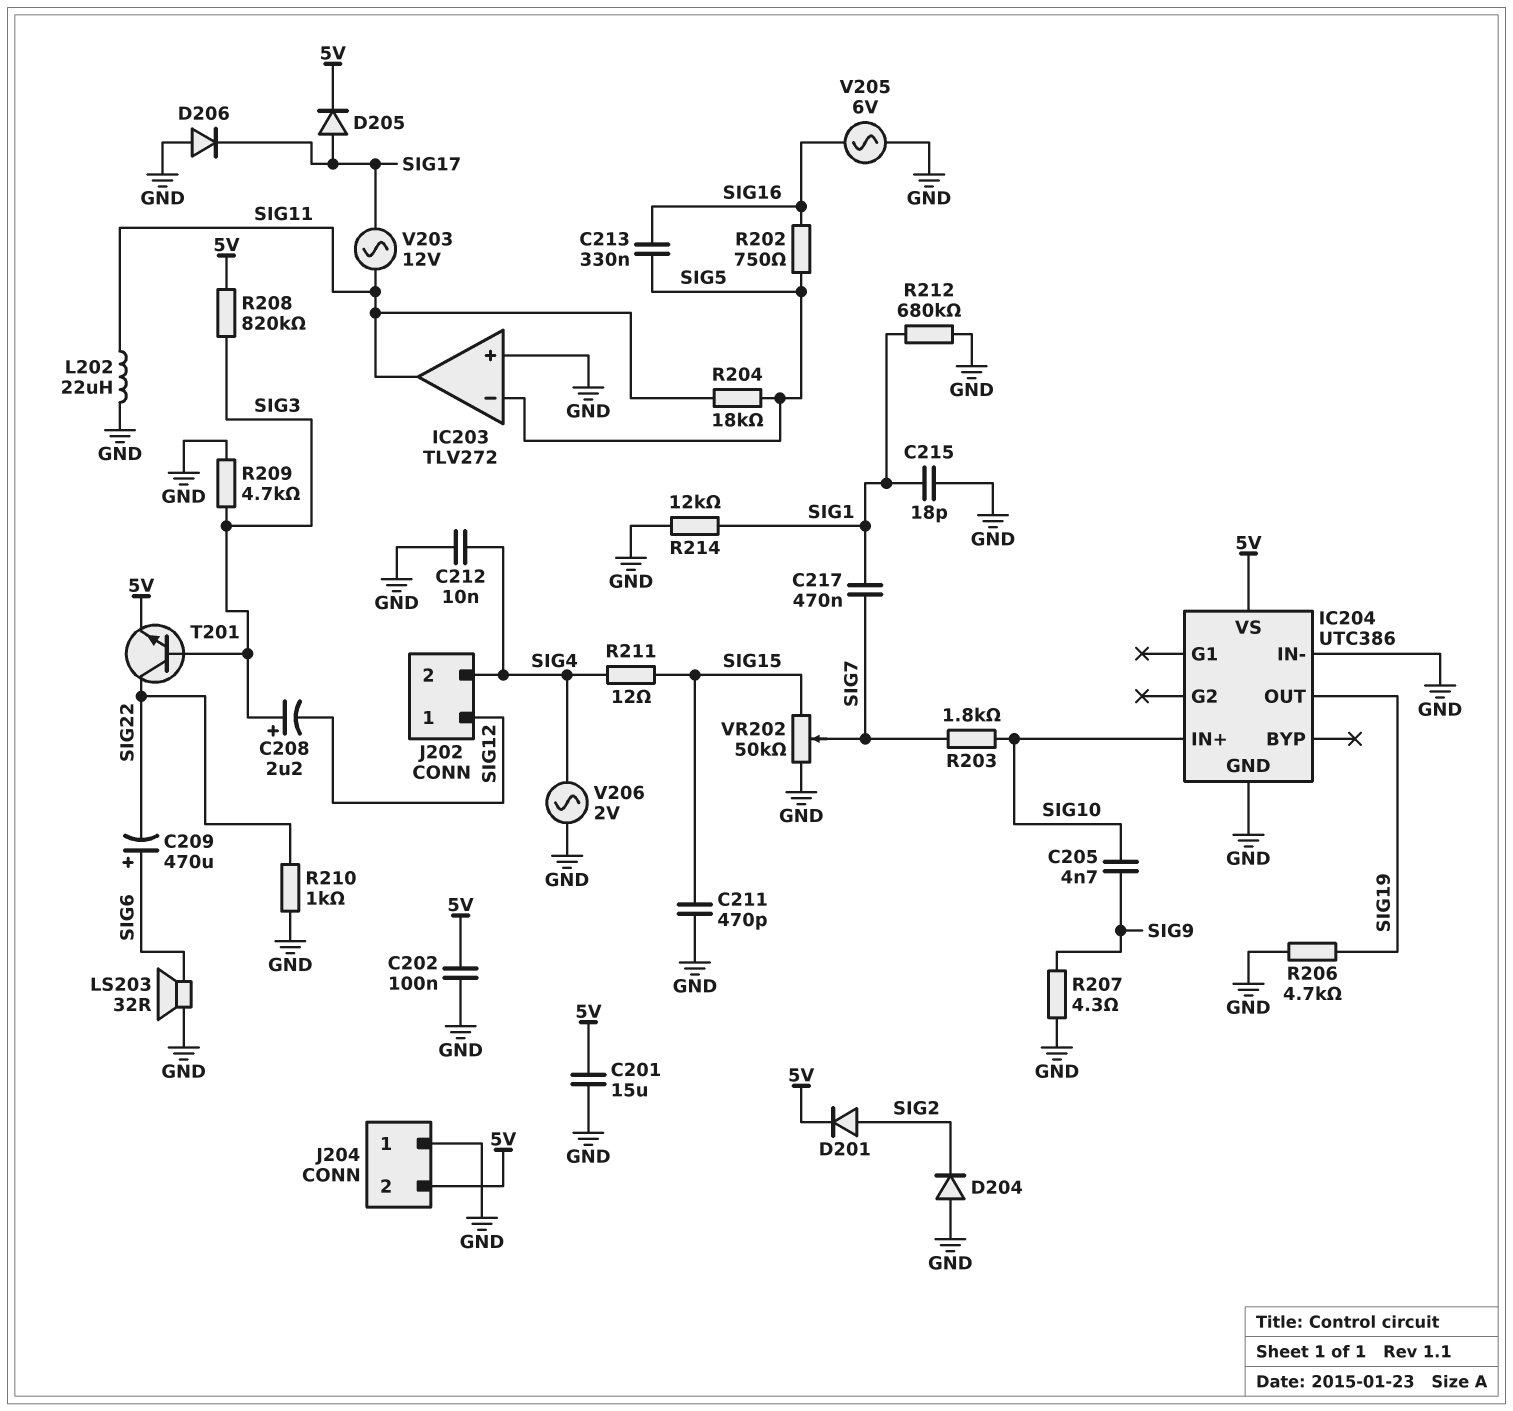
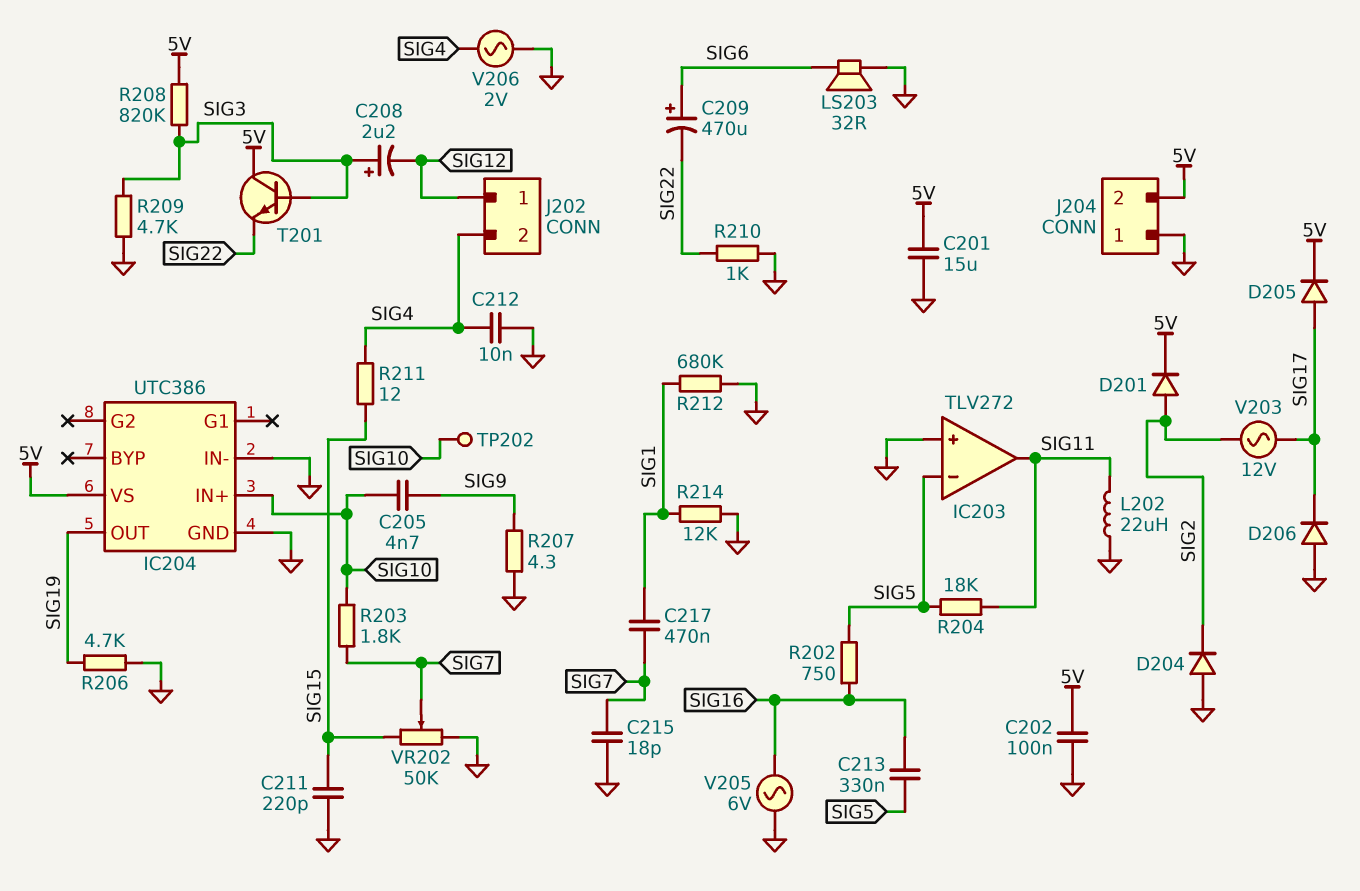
C211: 470pF (GND, SIG15) -> 220pF (GND, SIG15)
C215: 18pF (GND, SIG1) -> 18pF (GND, SIG7)
T201: NPN (B SIG3, C SIG22, E 5V) -> NPN (B SIG3, C 5V, E SIG22)
TP202: none -> test point (SIG10)
V203: AC 12V (SIG11, SIG17) -> AC 12V (SIG2, SIG17)

